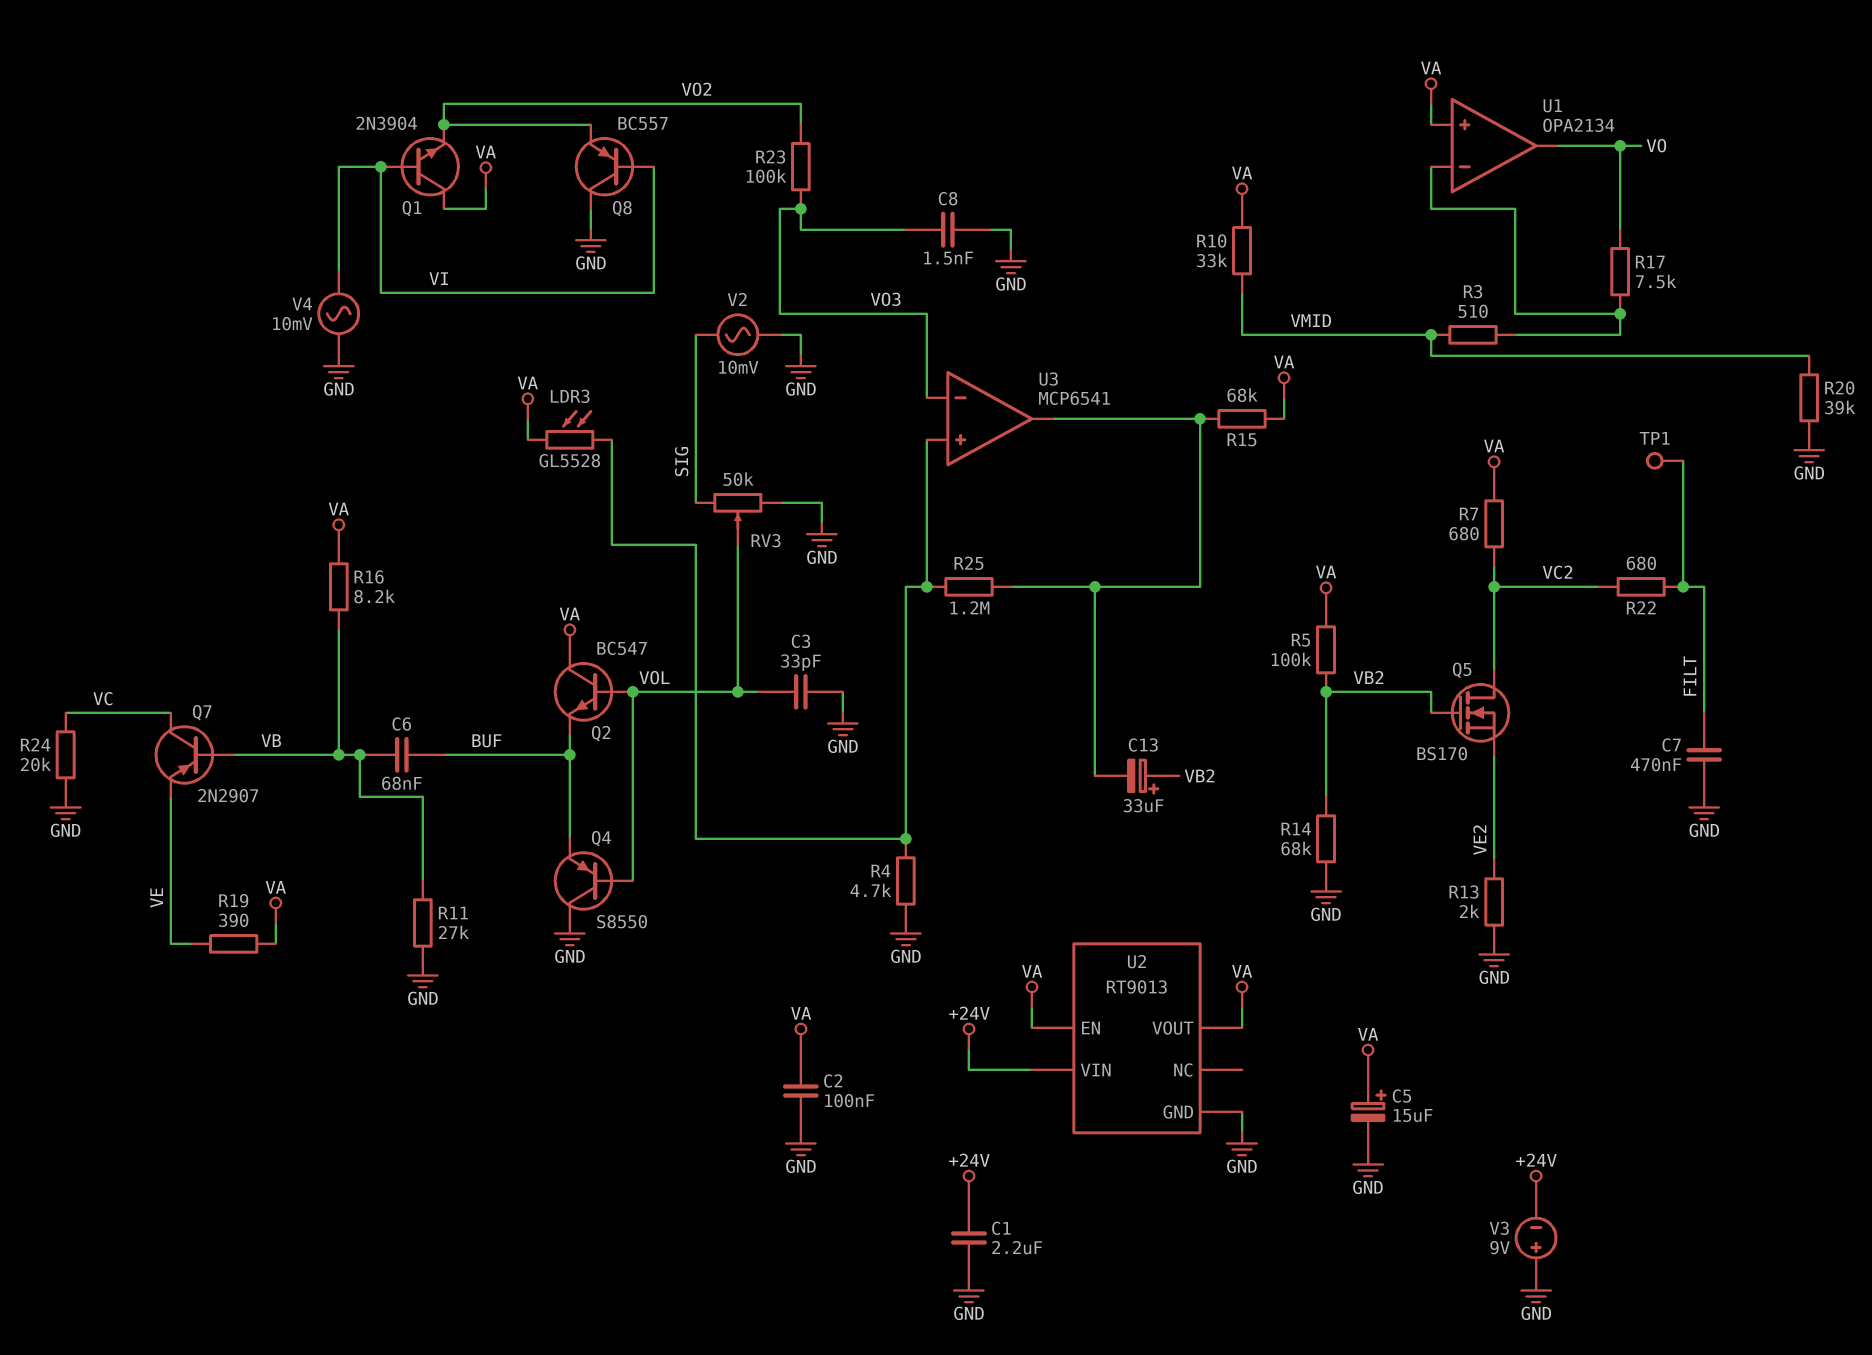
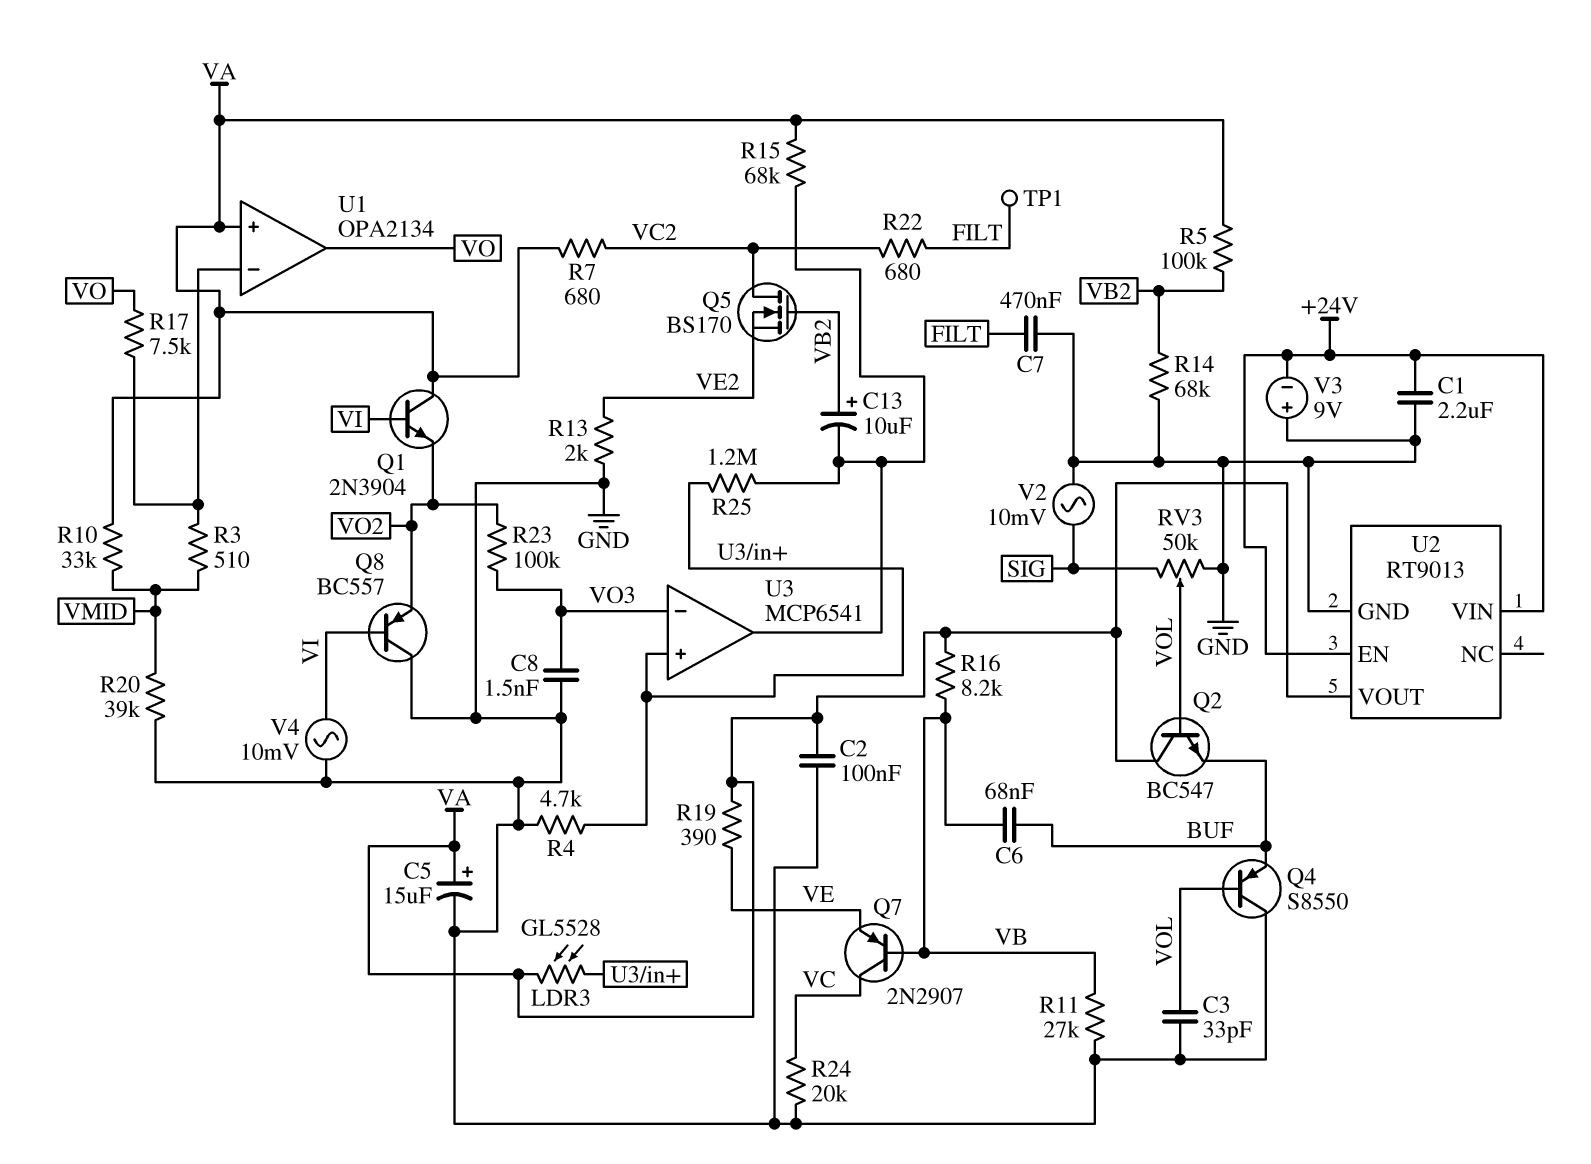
C13: 33uF (plus VB2, minus U3/out) -> 10uF (plus VB2, minus U3/out)
U2 pin EN: VA -> +24V

